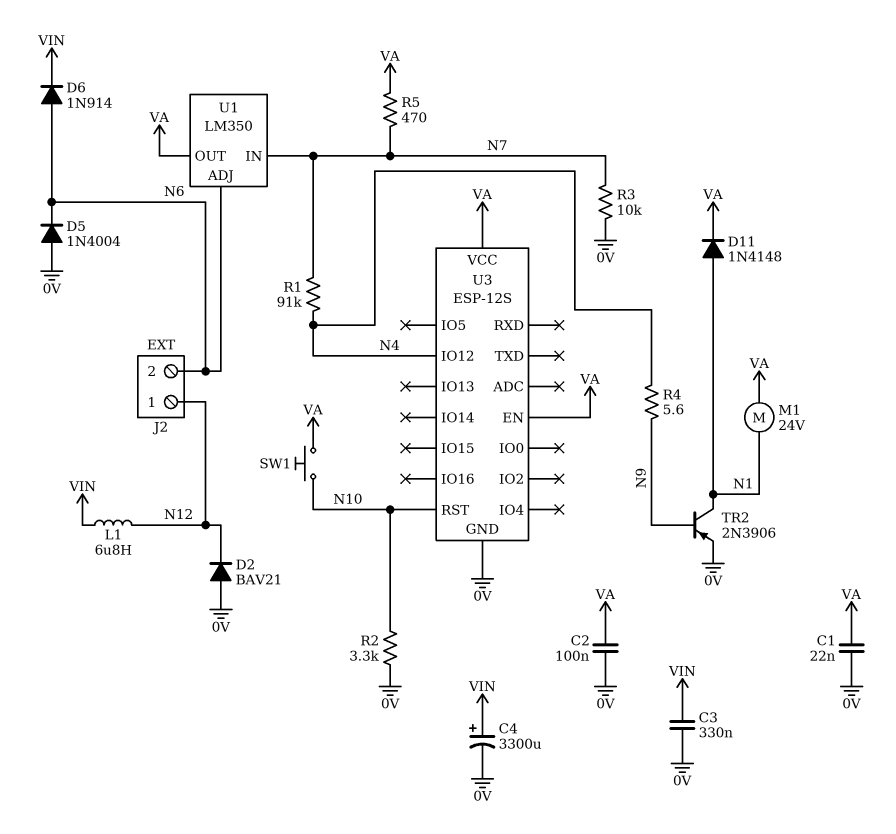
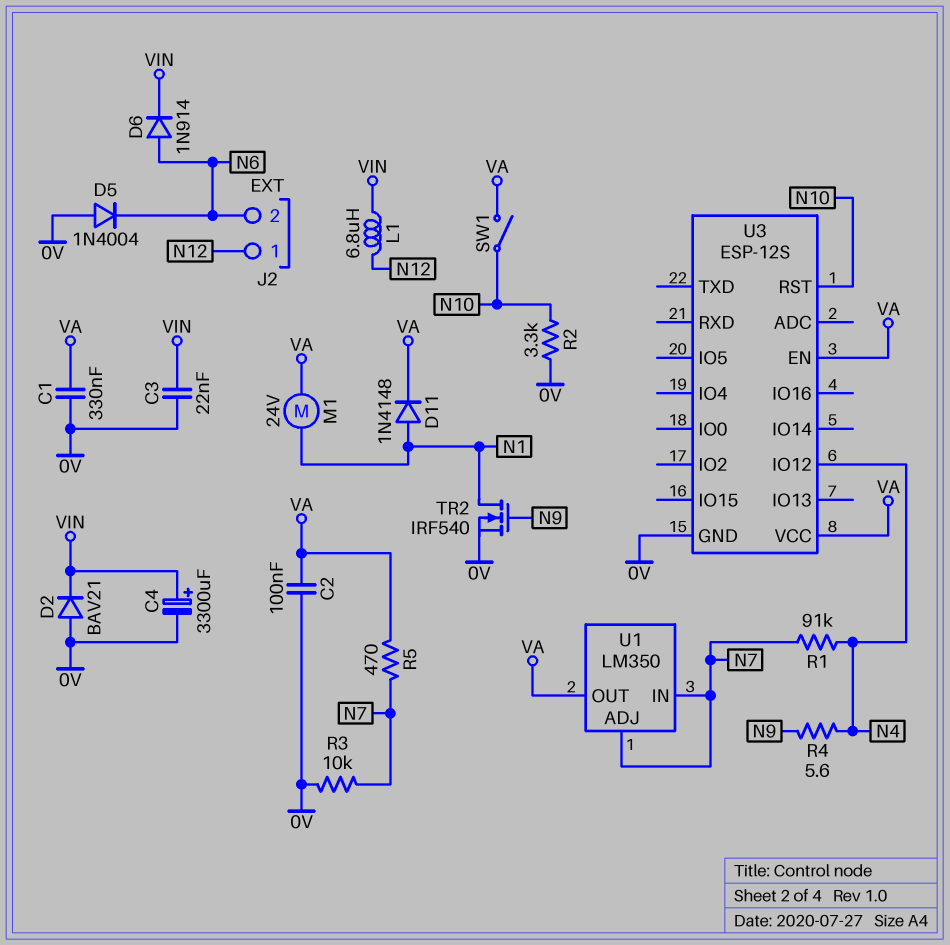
C1: 22nF (0V, VA) -> 330nF (0V, VA)
C3: 330nF (0V, VIN) -> 22nF (0V, VIN)
D2: diode BAV21 (A 0V, K N12) -> diode BAV21 (A 0V, K VIN)
SW1: button (N10, VA) -> switch (N10, VA)
TR2: PNP 2N3906 (B N9, C N1, E 0V) -> NMOS IRF540 (G N9, D N1, S 0V)
U1 pin ADJ: N6 -> N7

